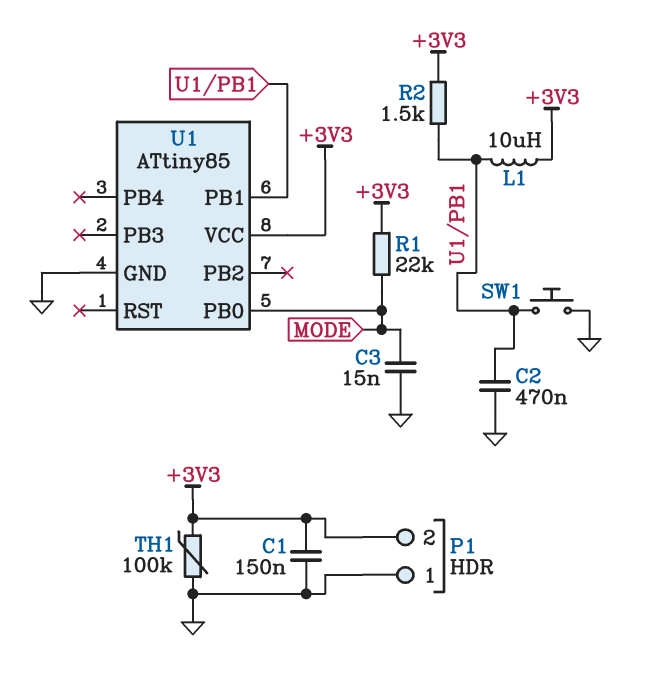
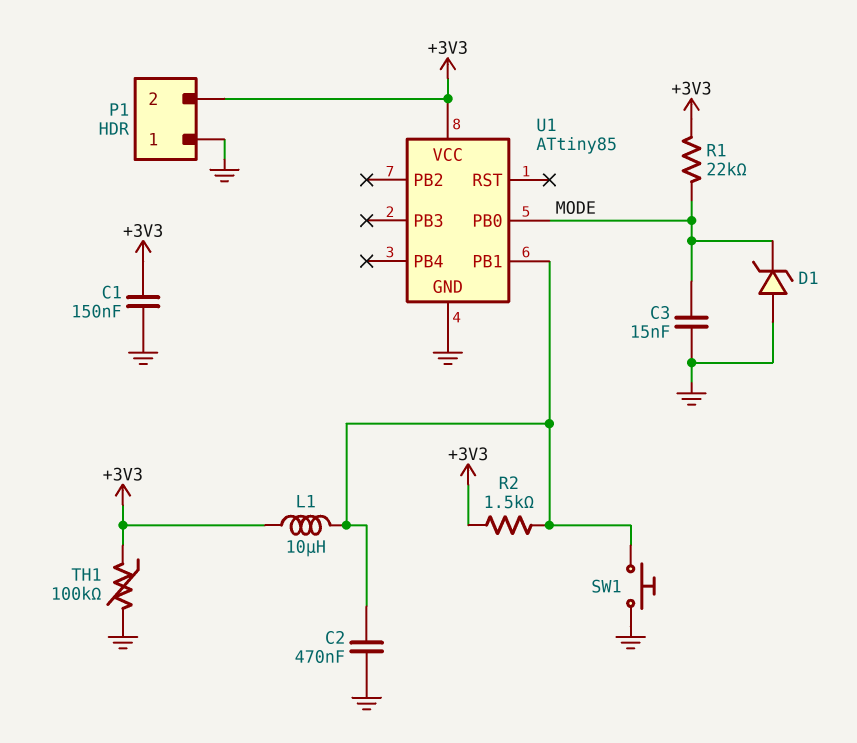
D1: none -> zener (A GND, K MODE)

